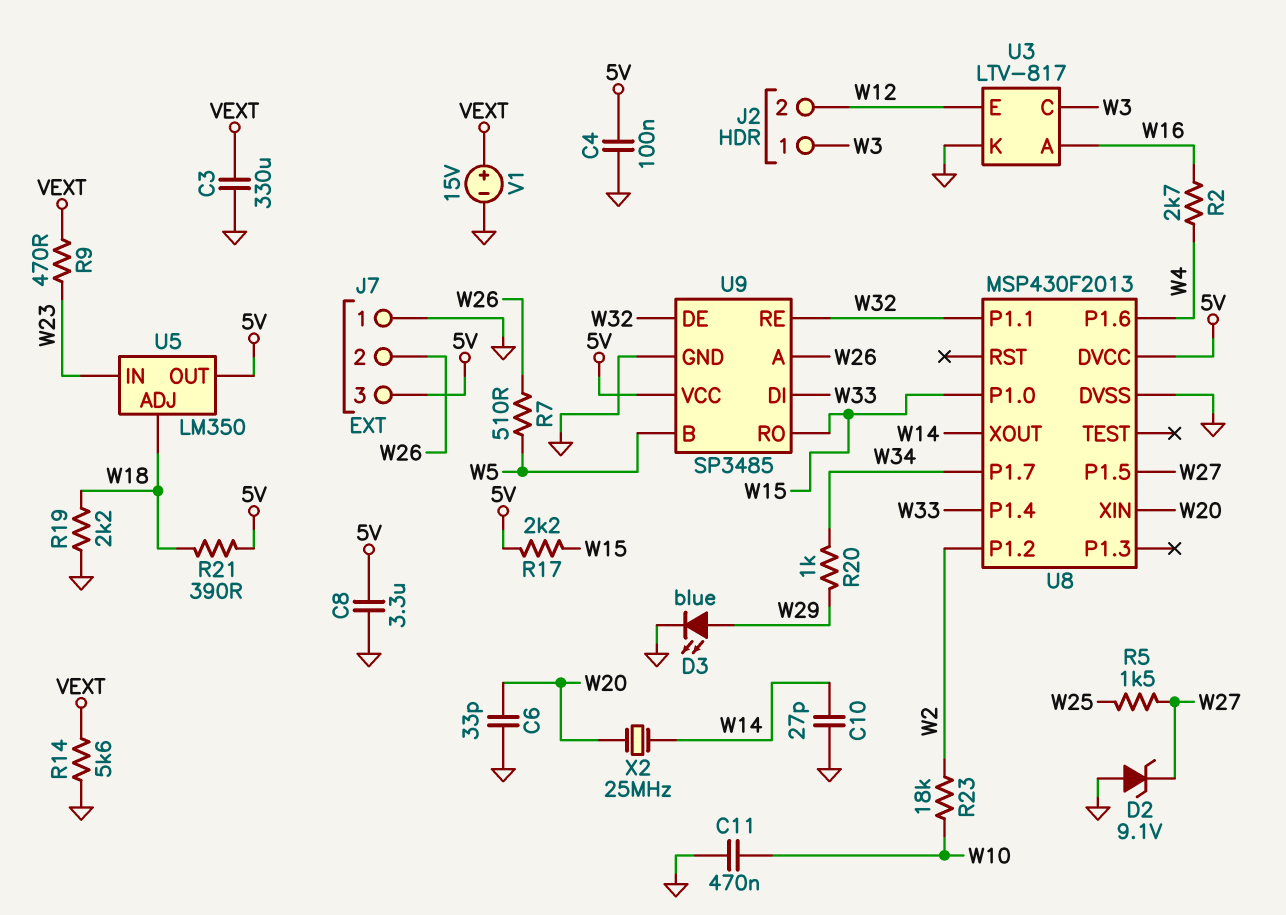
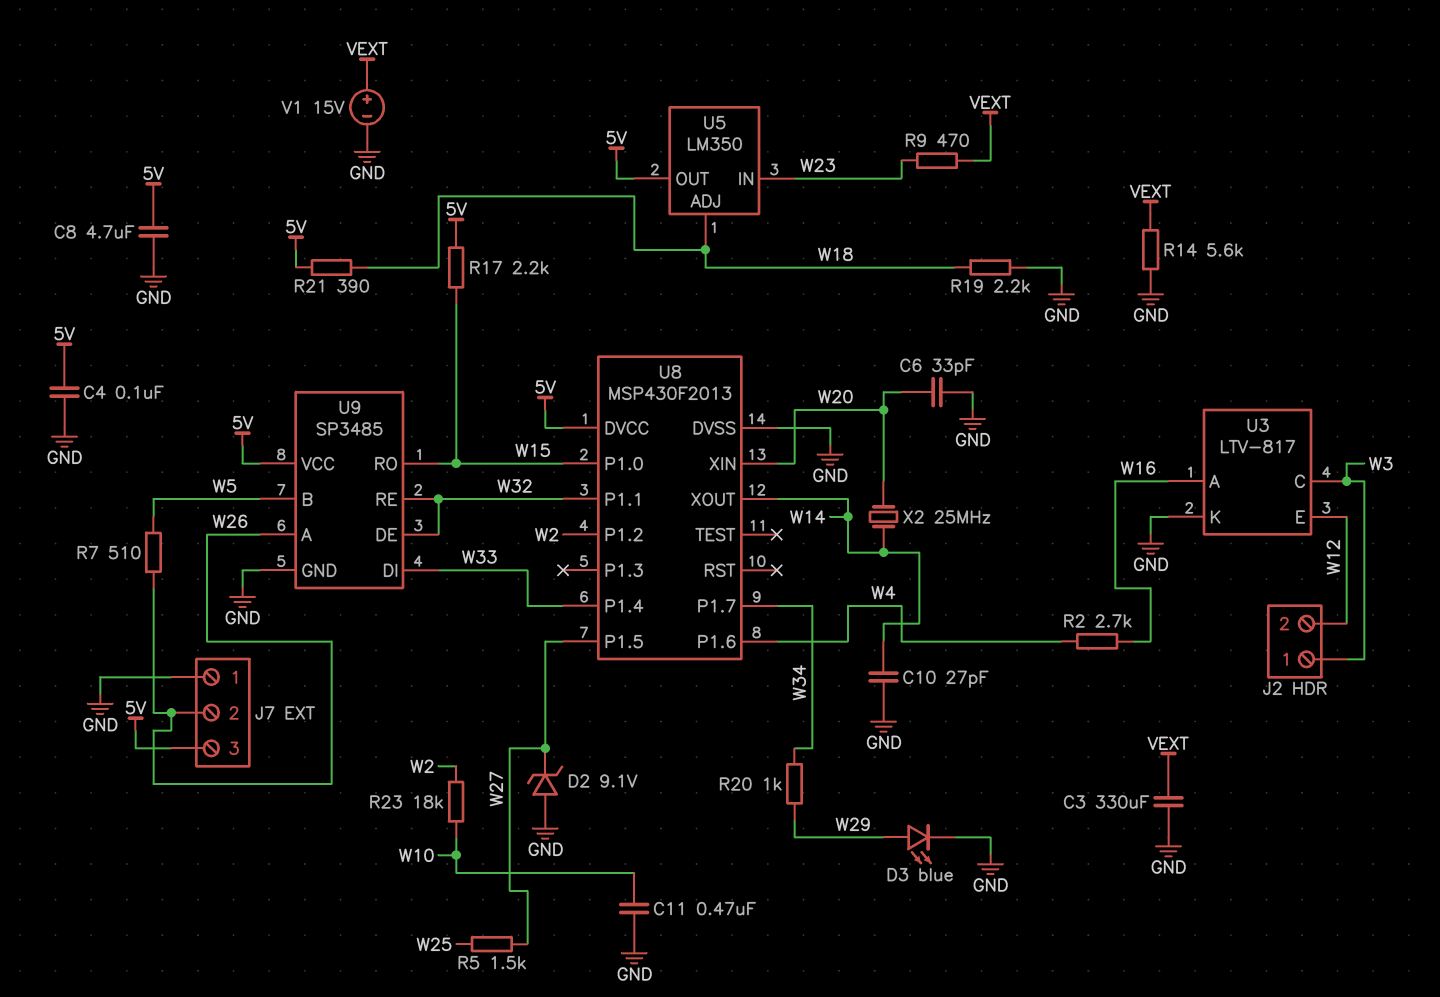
C8: 3.3uF (5V, GND) -> 4.7uF (5V, GND)

